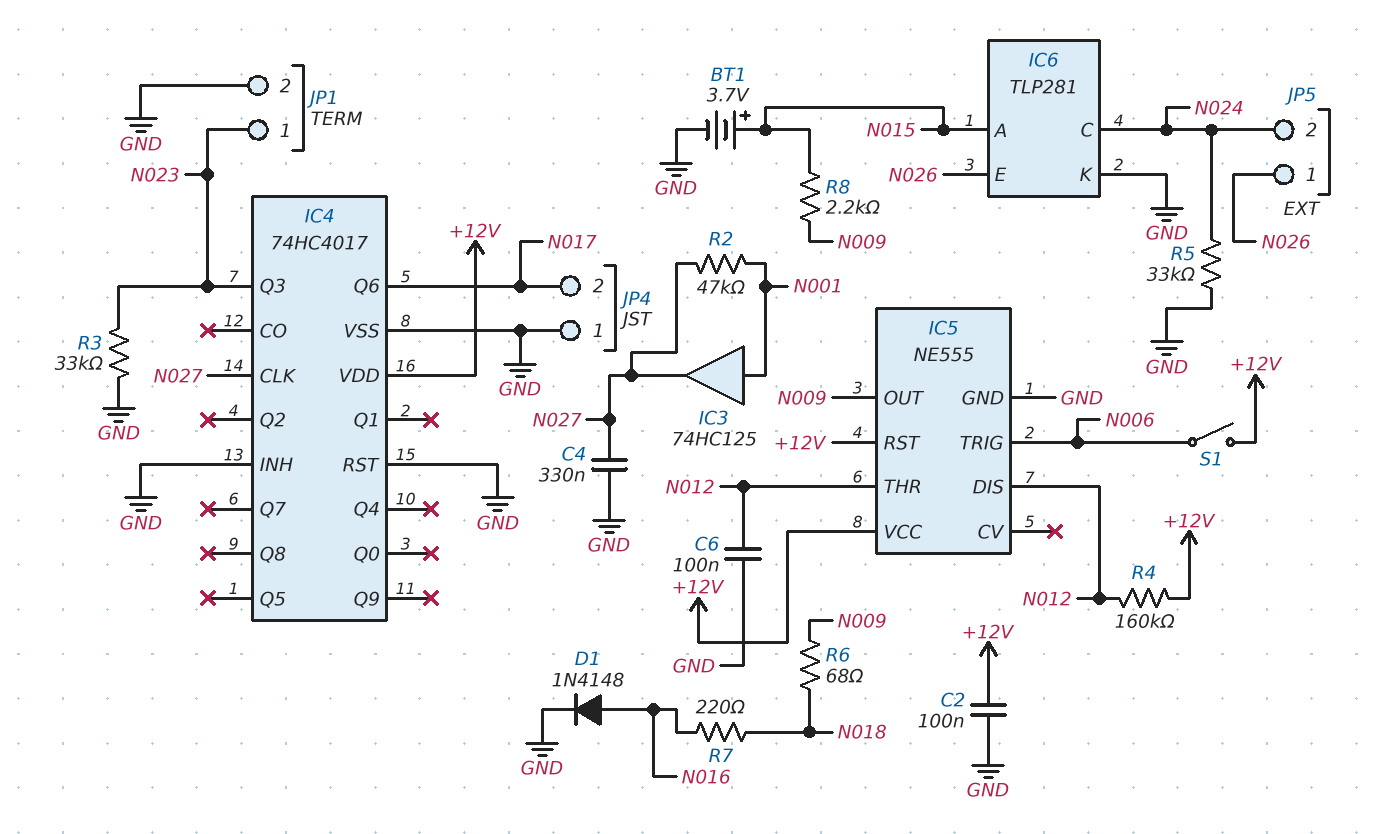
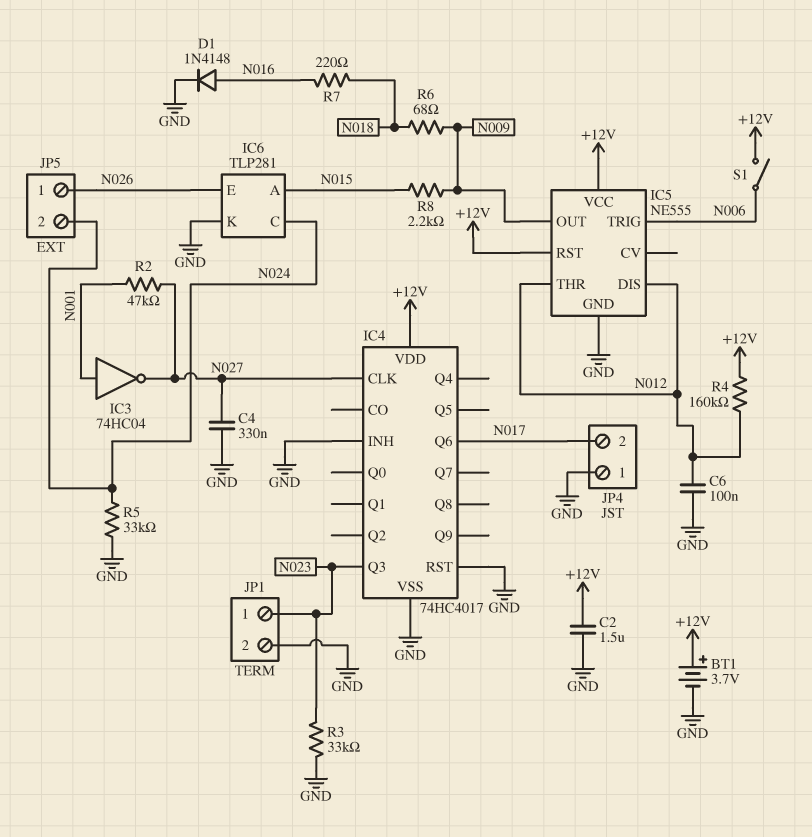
BT1: 3.7V (plus N015, minus GND) -> 3.7V (plus +12V, minus GND)
C2: 100nF (+12V, GND) -> 1.5uF (+12V, GND)
IC3: buffer 74HC125 (in N001, out N027) -> NOT 74HC04 (in N001, out N027)

